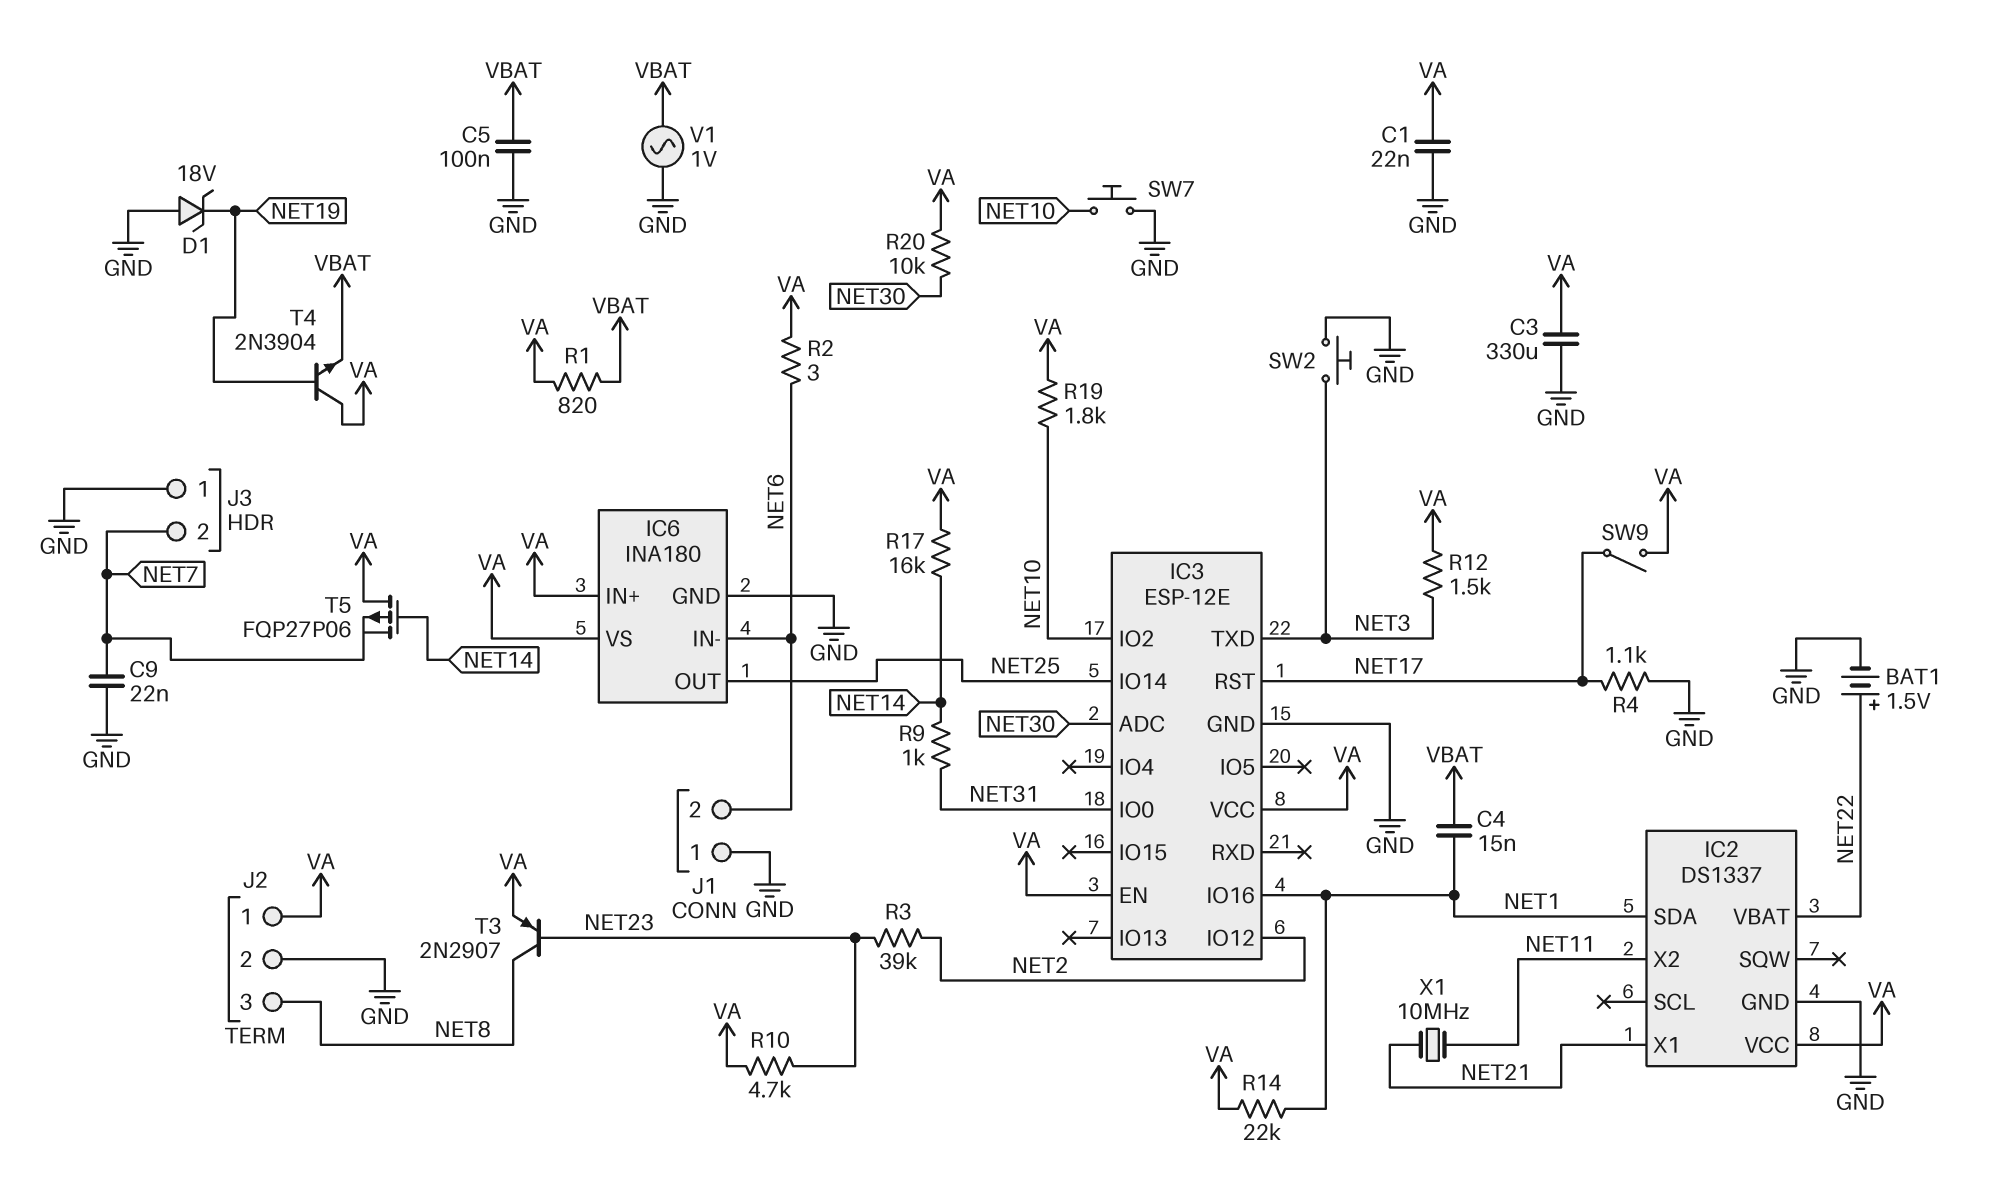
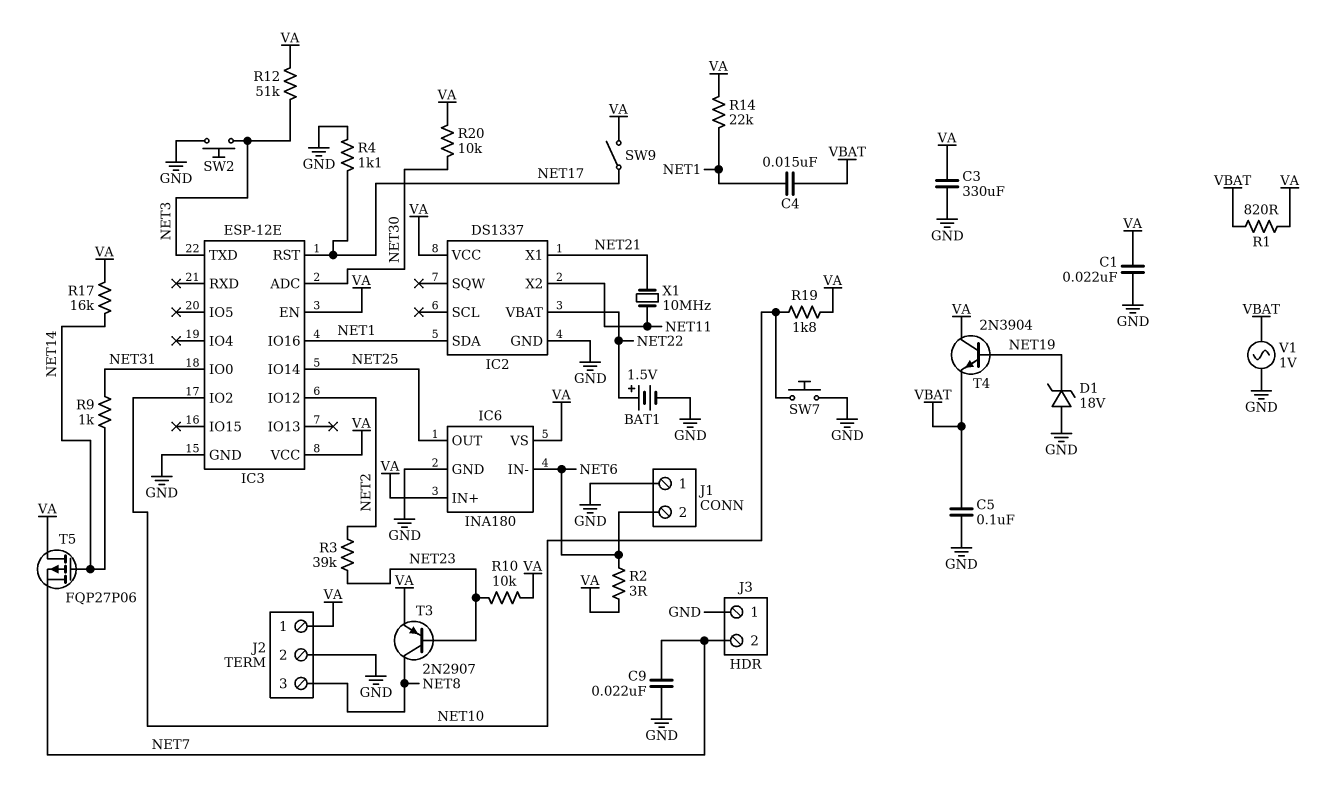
R10: 4.7k (NET23, VA) -> 10k (NET23, VA)
R12: 1.5k (NET3, VA) -> 51k (NET3, VA)

